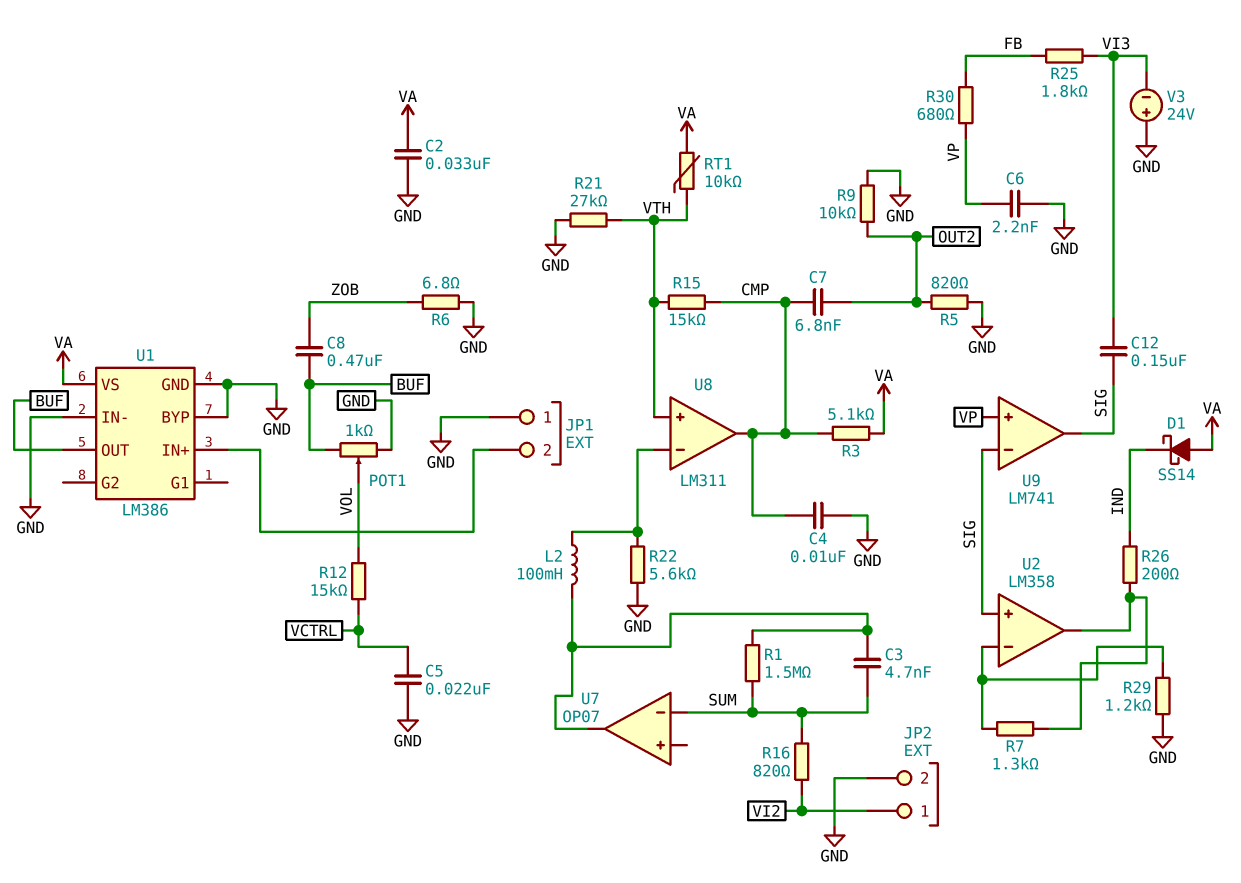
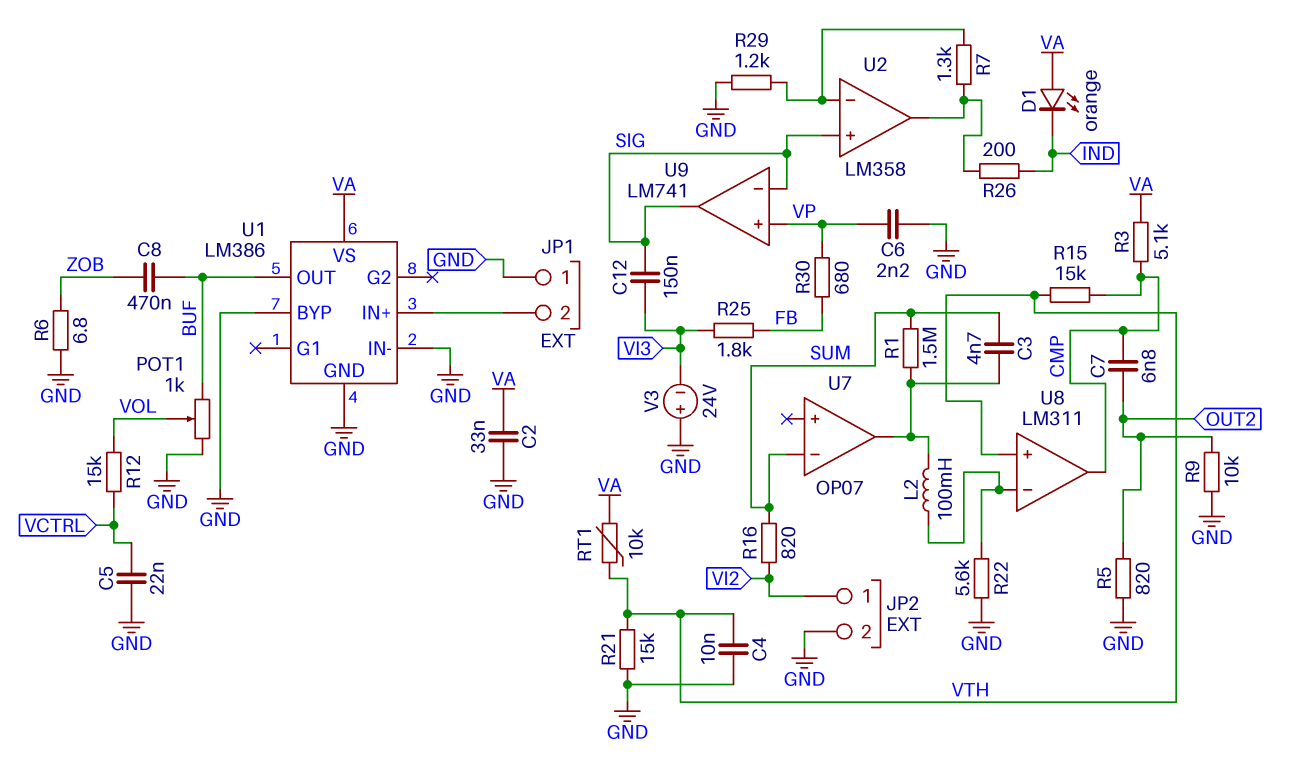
C4: 10nF (CMP, GND) -> 10nF (GND, VTH)
D1: schottky SS14 (A VA, K IND) -> LED orange (A VA, K IND)
R21: 27k (GND, VTH) -> 15k (GND, VTH)

